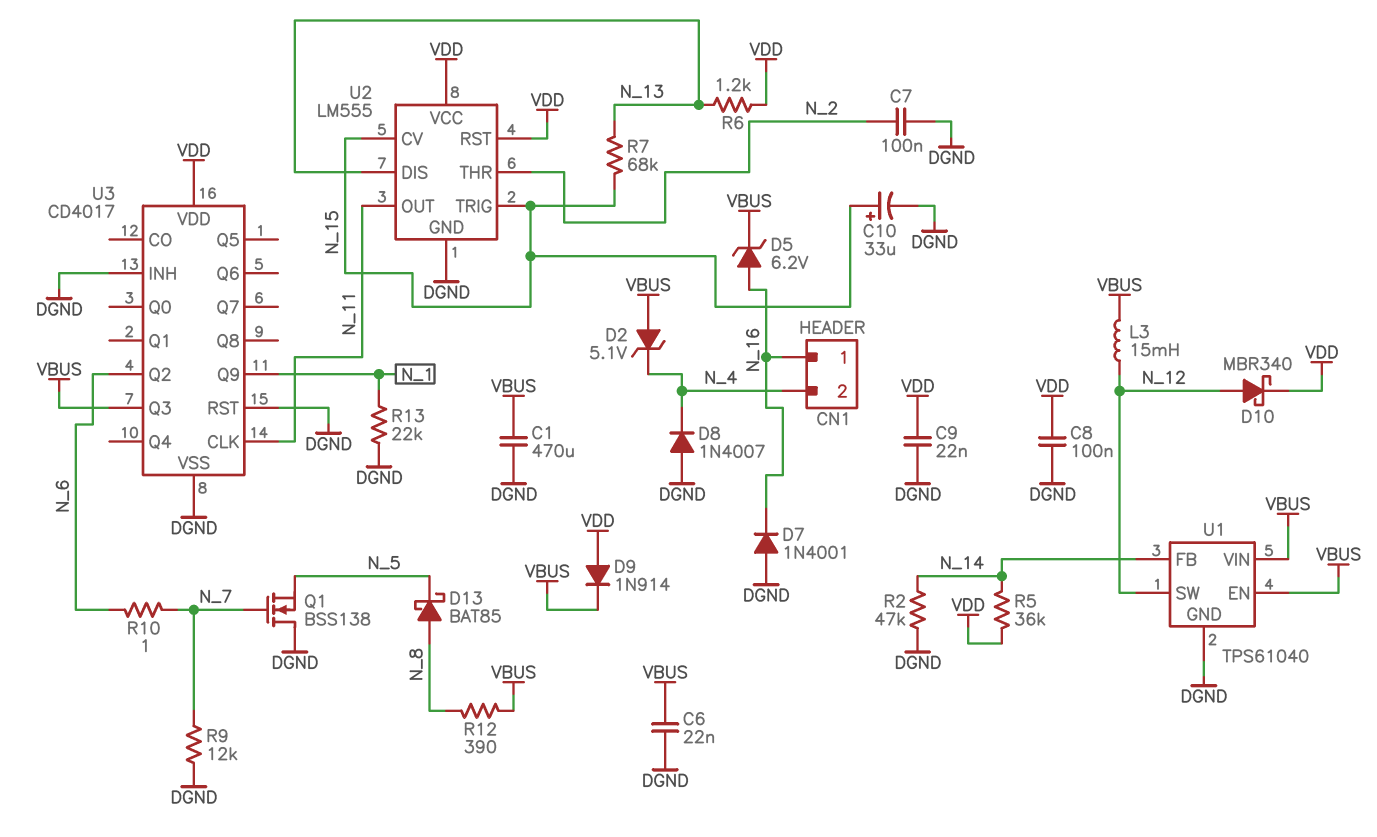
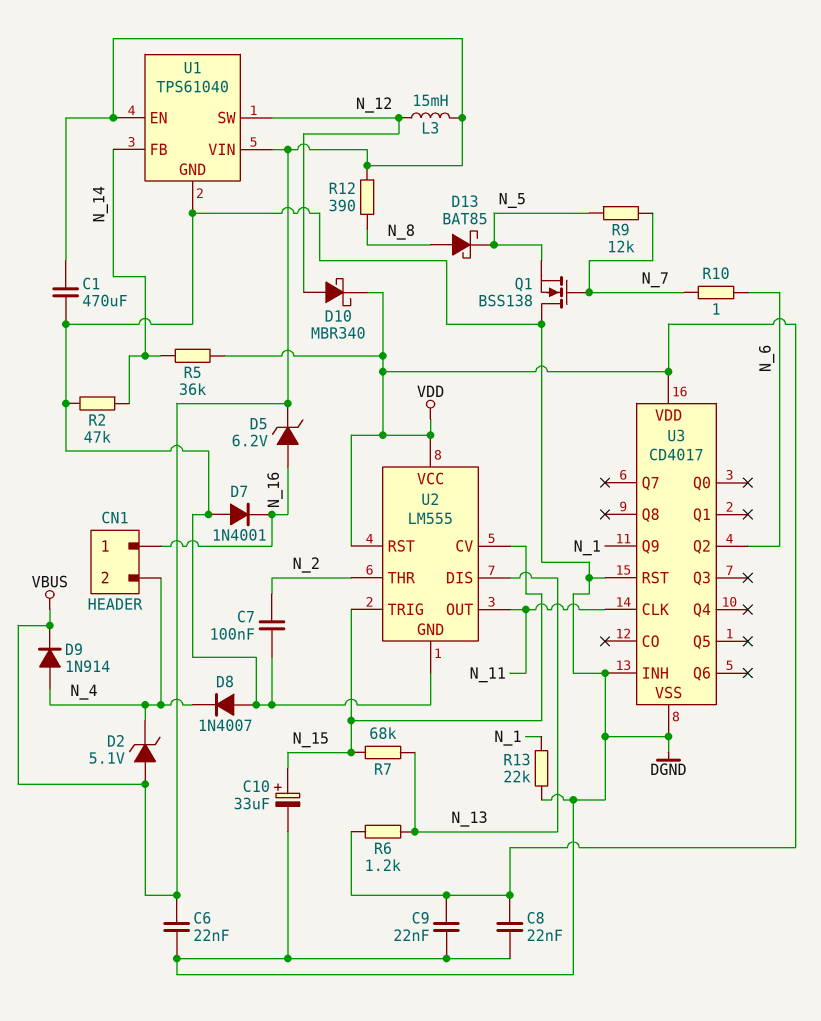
C8: 100nF (DGND, VDD) -> 22nF (DGND, VDD)
D9: diode 1N914 (A VDD, K VBUS) -> diode 1N914 (A N_4, K VBUS)
R9: 12k (DGND, N_7) -> 12k (N_5, N_7)
U3 pin Q3: VBUS -> none

